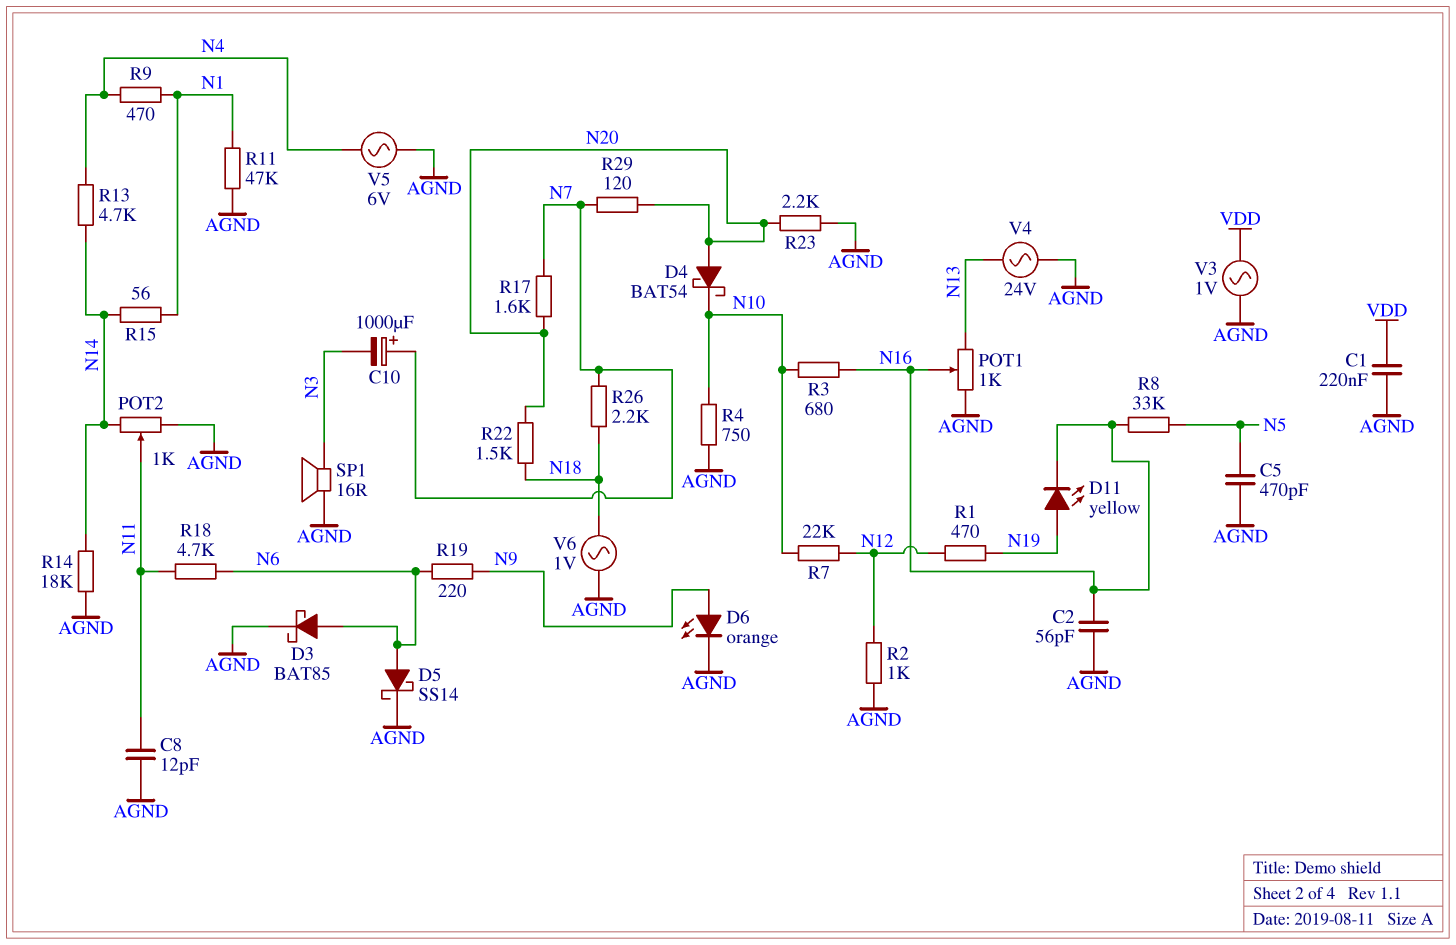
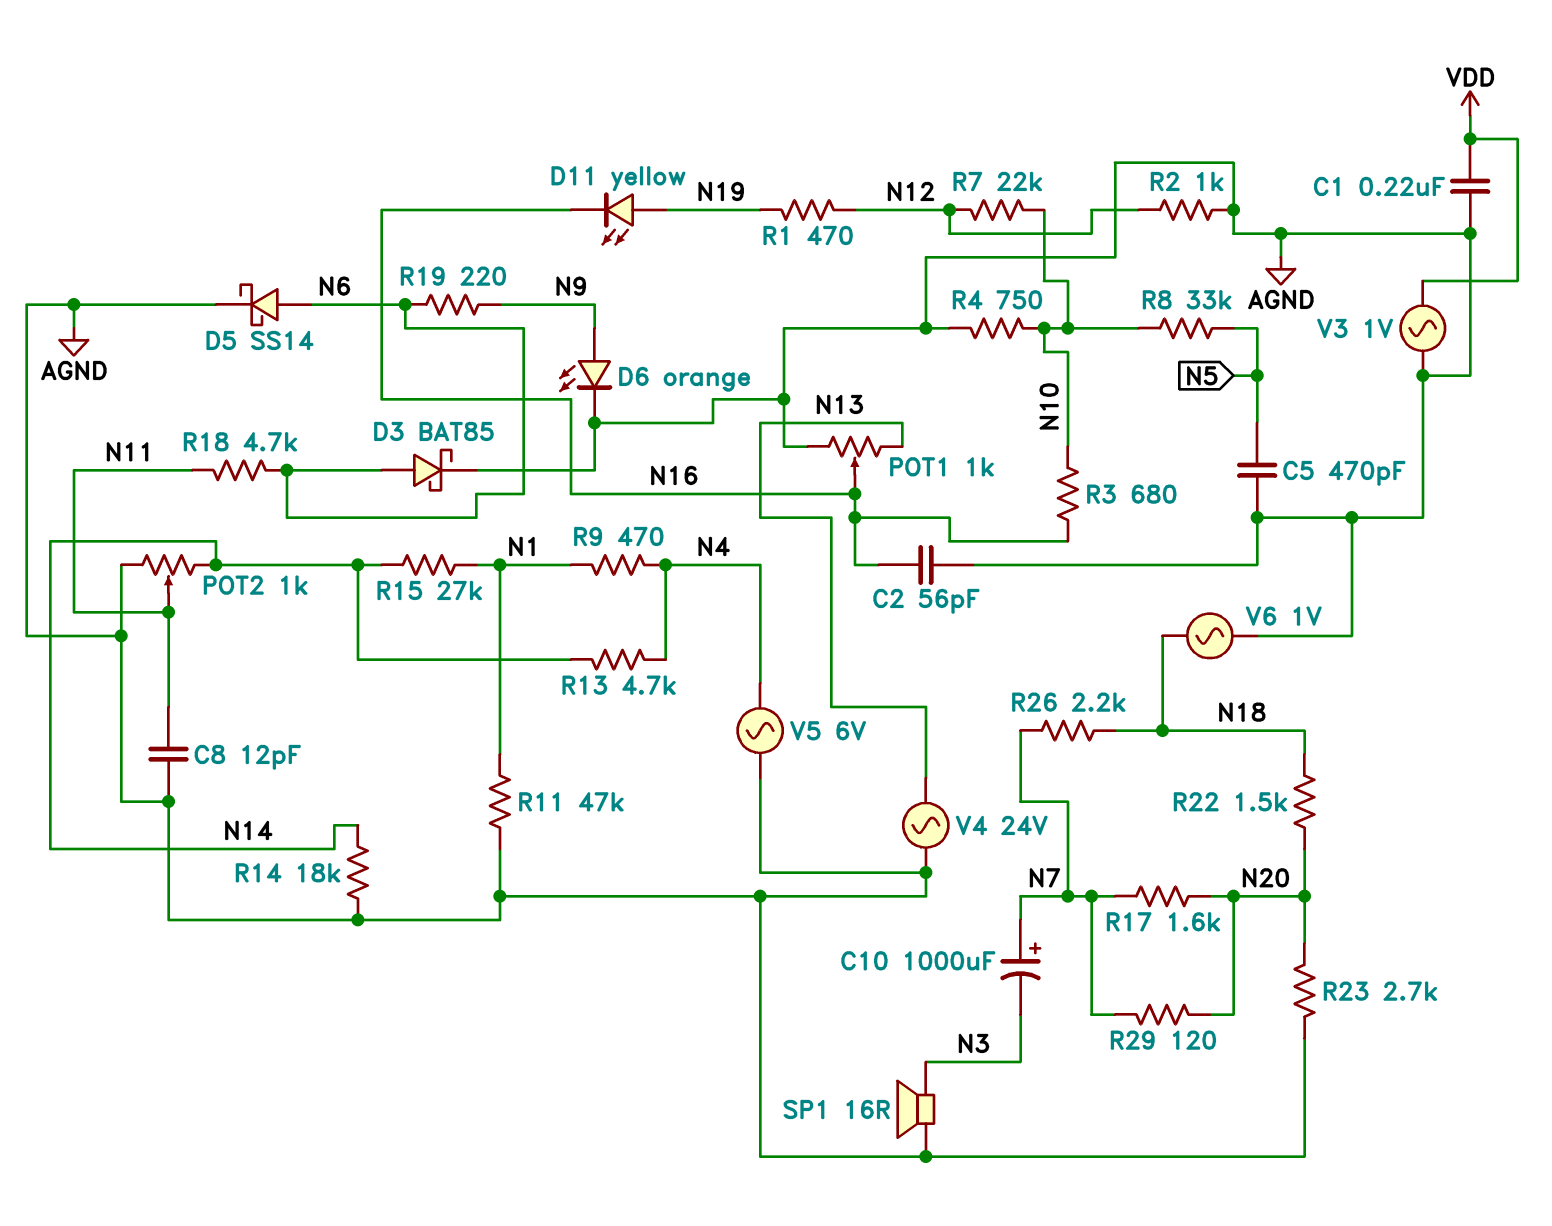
D4: schottky BAT54 (A N20, K N10) -> none
R8: 33k (N5, N16) -> 33k (N5, N10)
R15: 56 (N1, N14) -> 27k (N1, N14)
R23: 2.2k (AGND, N20) -> 2.7k (AGND, N20)

